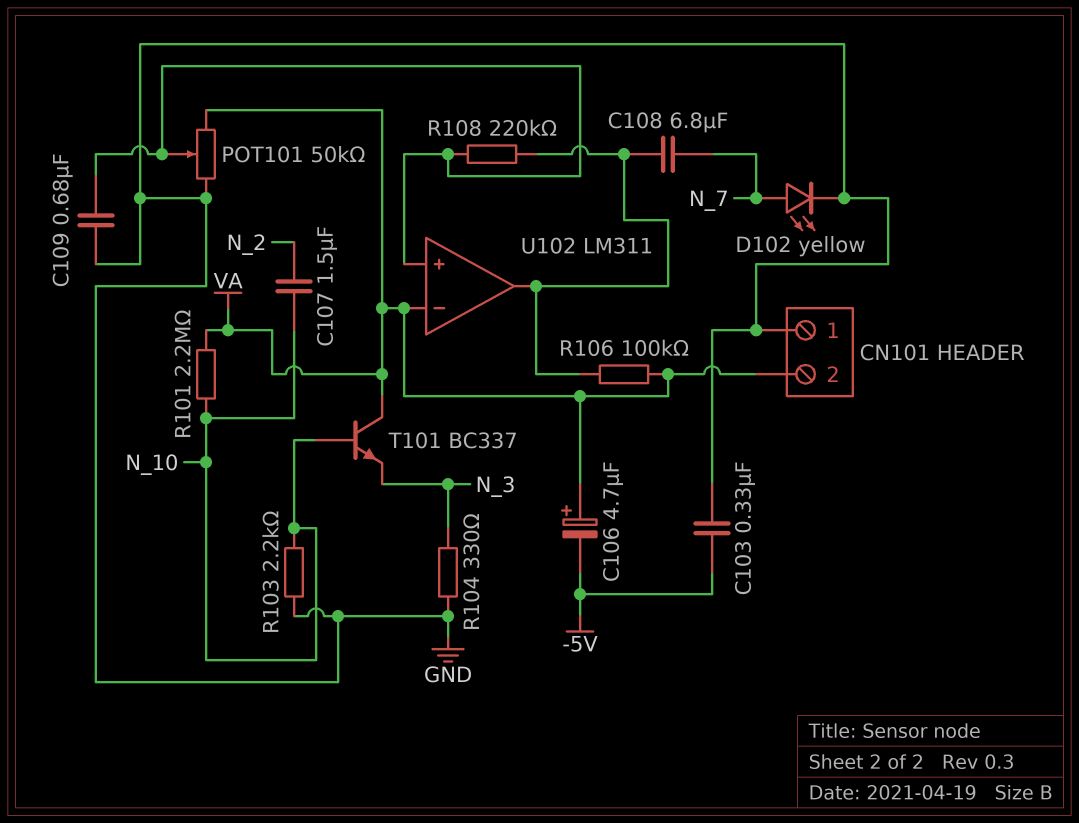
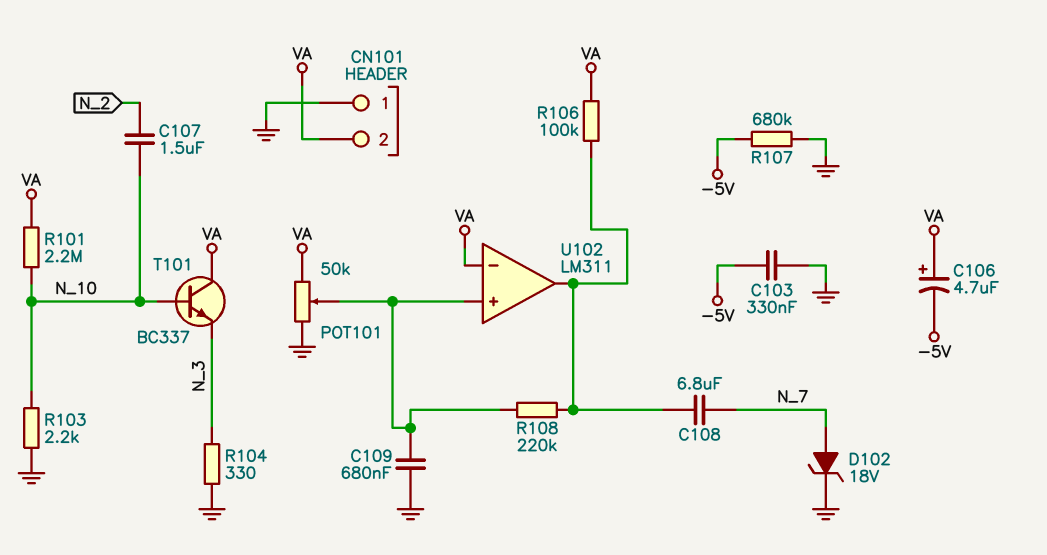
D102: LED yellow (A N_7, K GND) -> zener 18V (A N_7, K GND)
R107: none -> 680k (-5V, GND)

